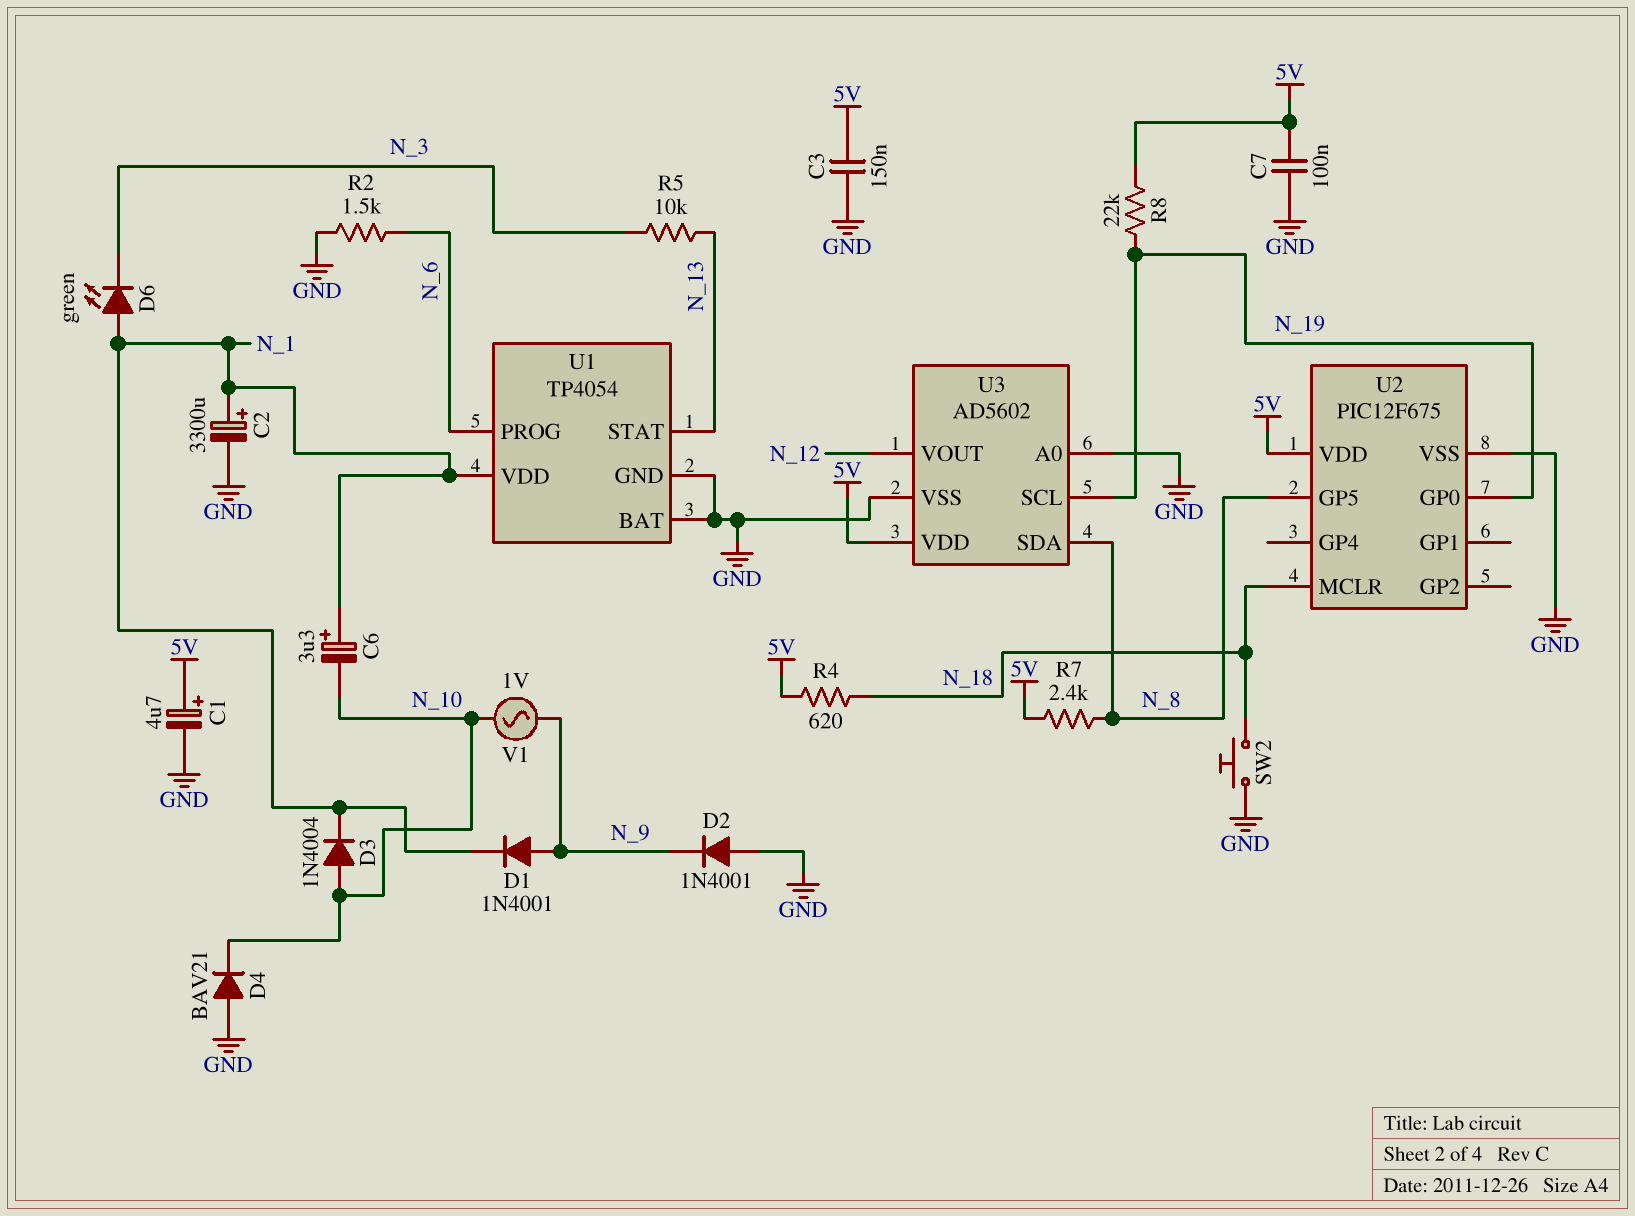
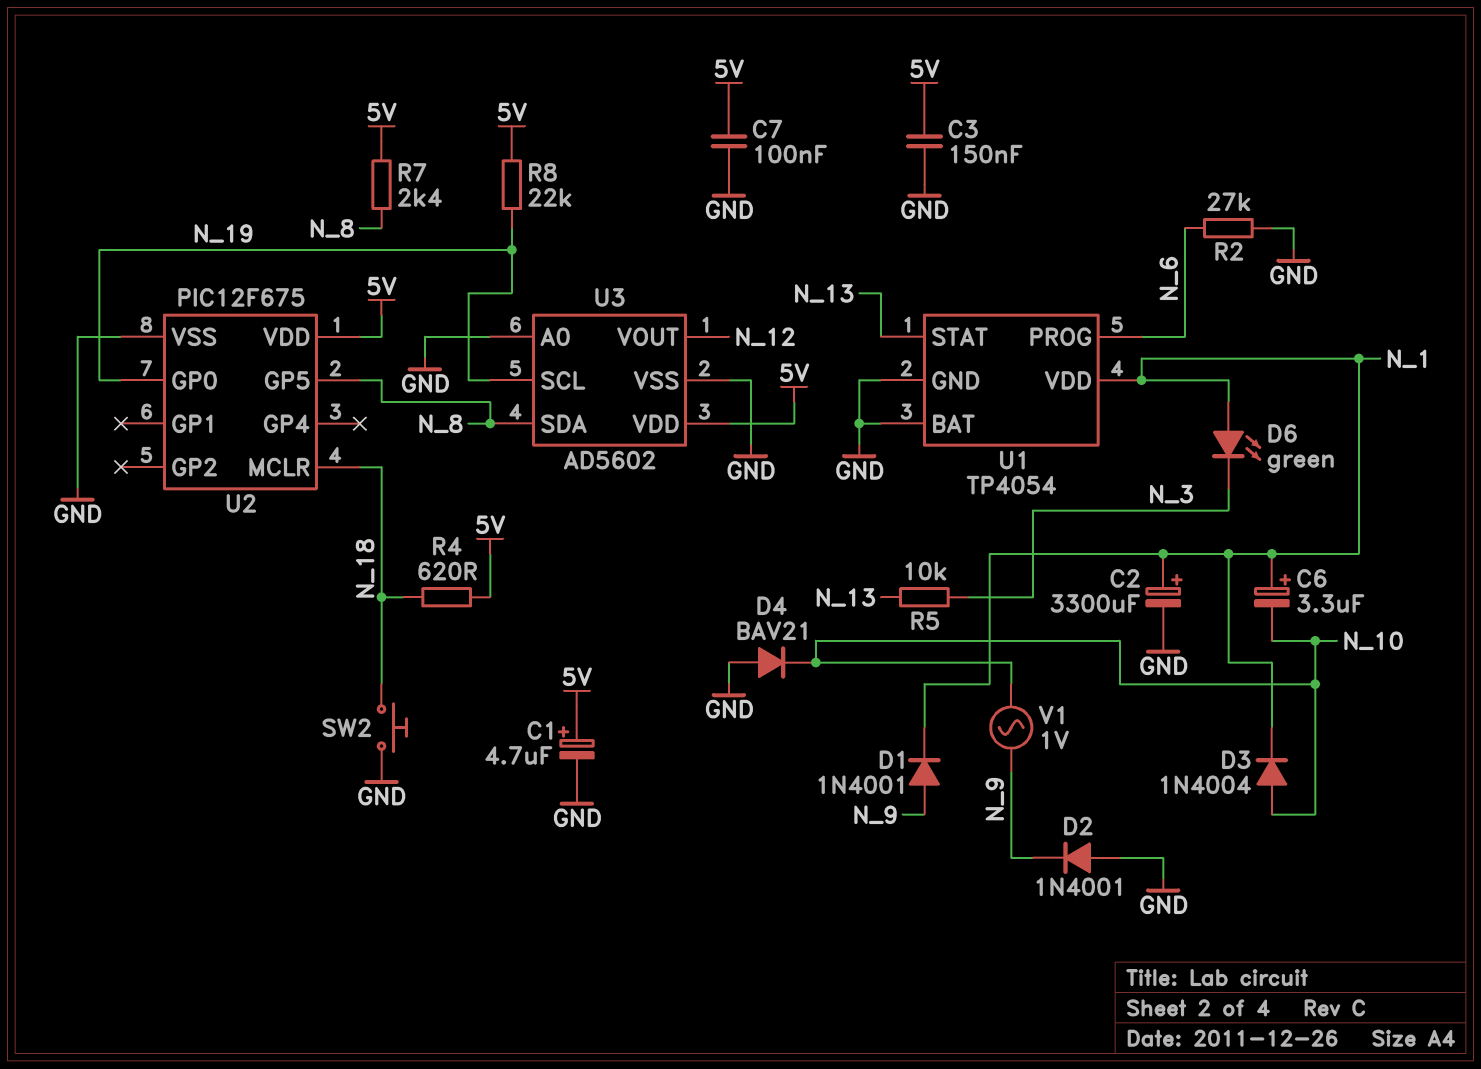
R2: 1.5k (GND, N_6) -> 27k (GND, N_6)

